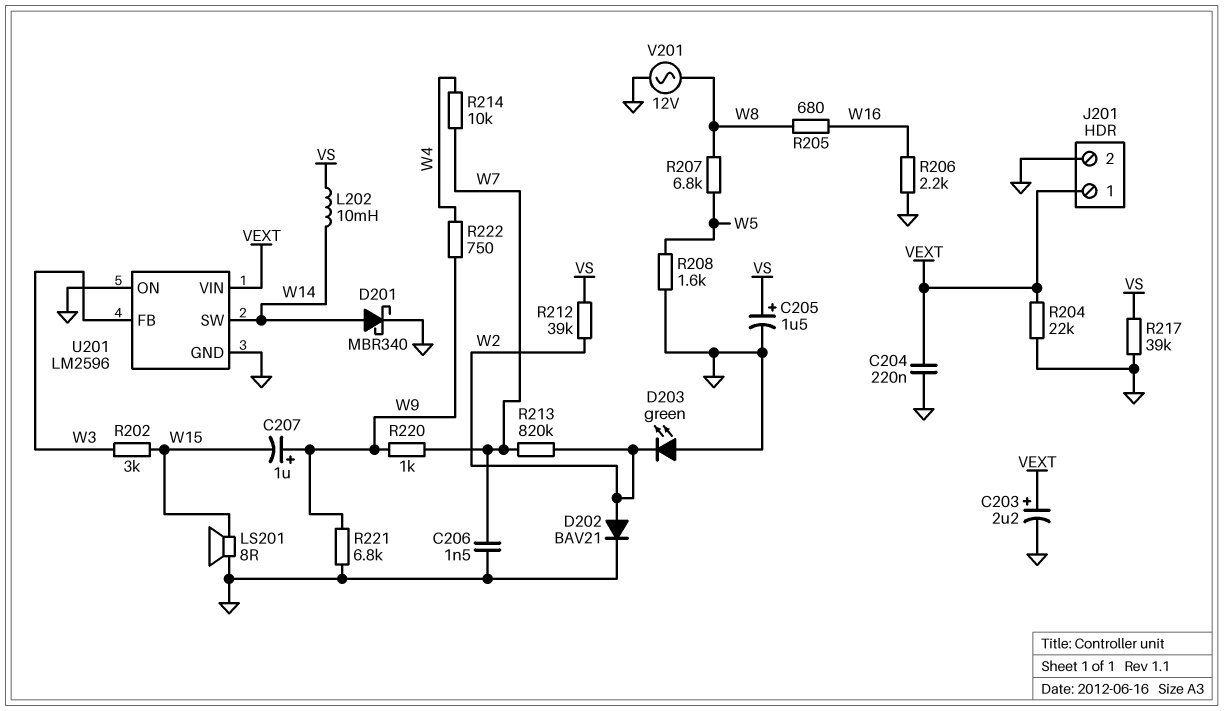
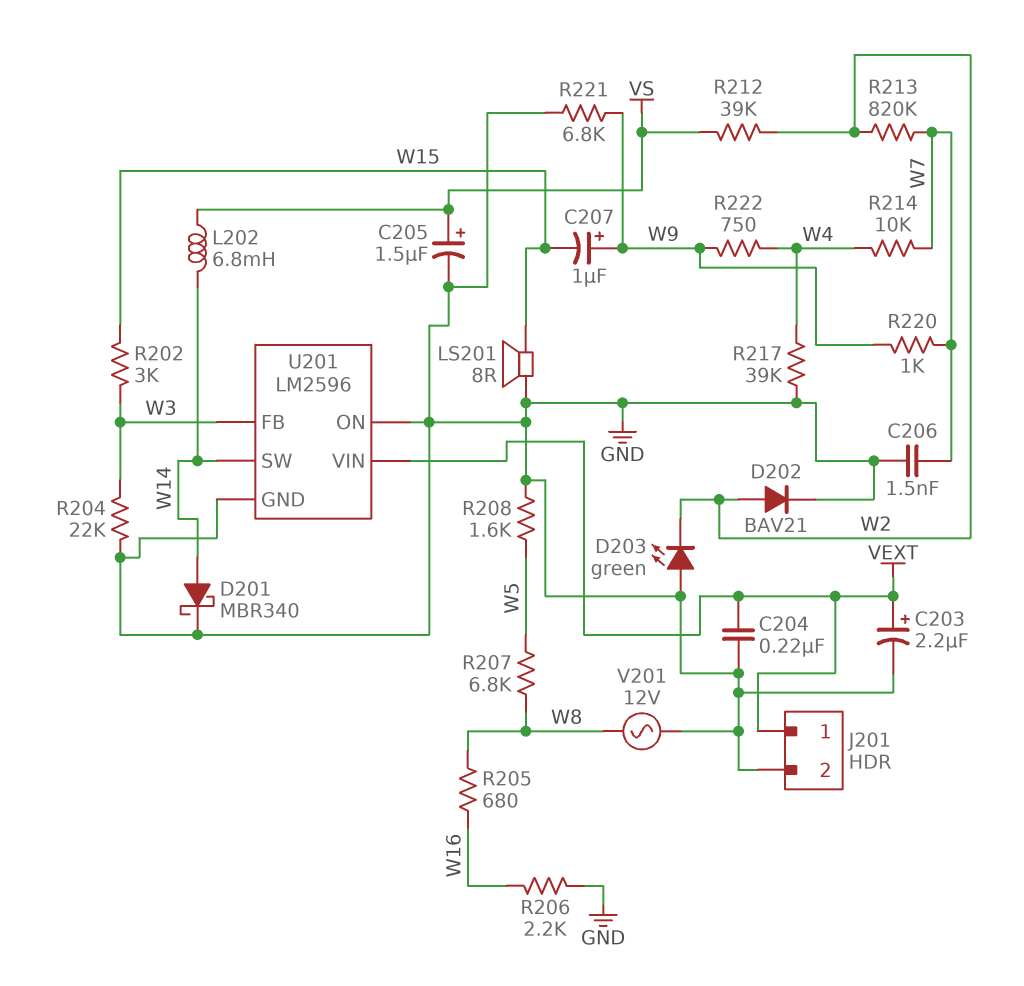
L202: 10mH (VS, W14) -> 6.8mH (VS, W14)
R204: 22k (GND, VEXT) -> 22k (GND, W3)
R217: 39k (GND, VS) -> 39k (GND, W4)

